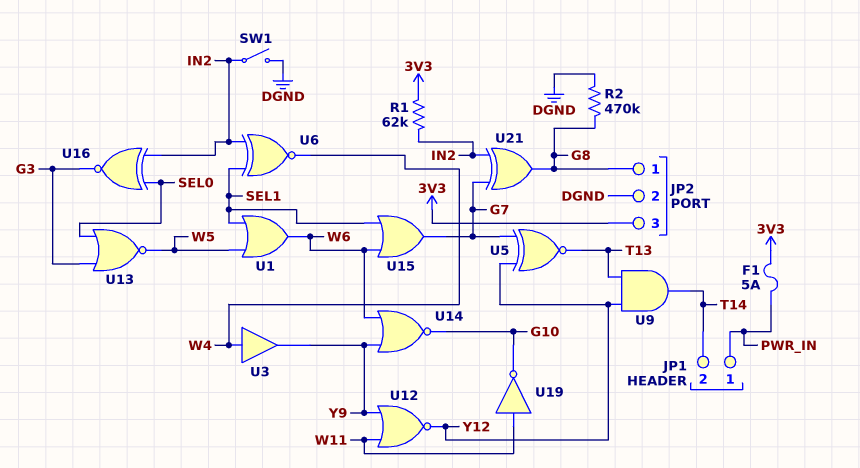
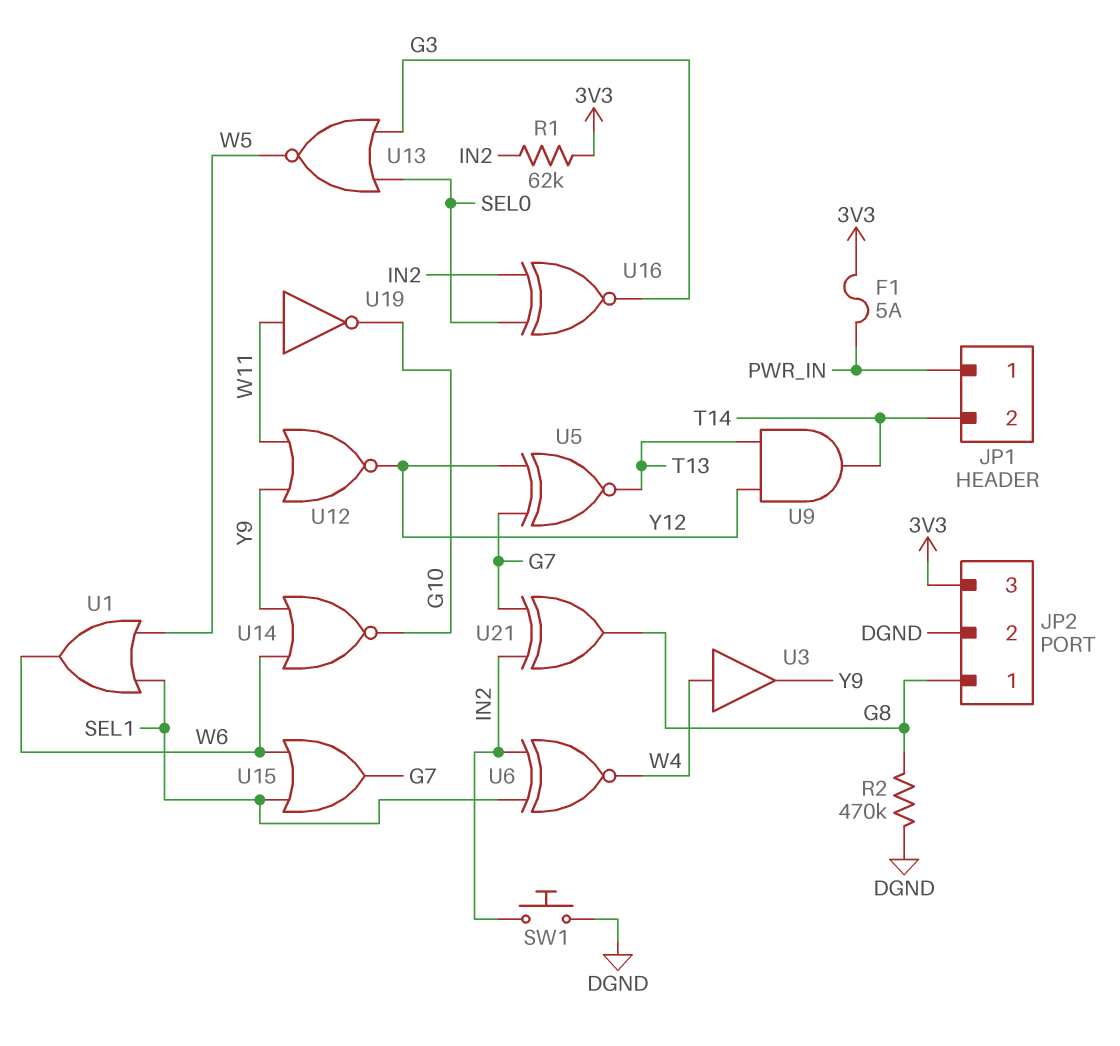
SW1: switch (DGND, IN2) -> button (DGND, IN2)

